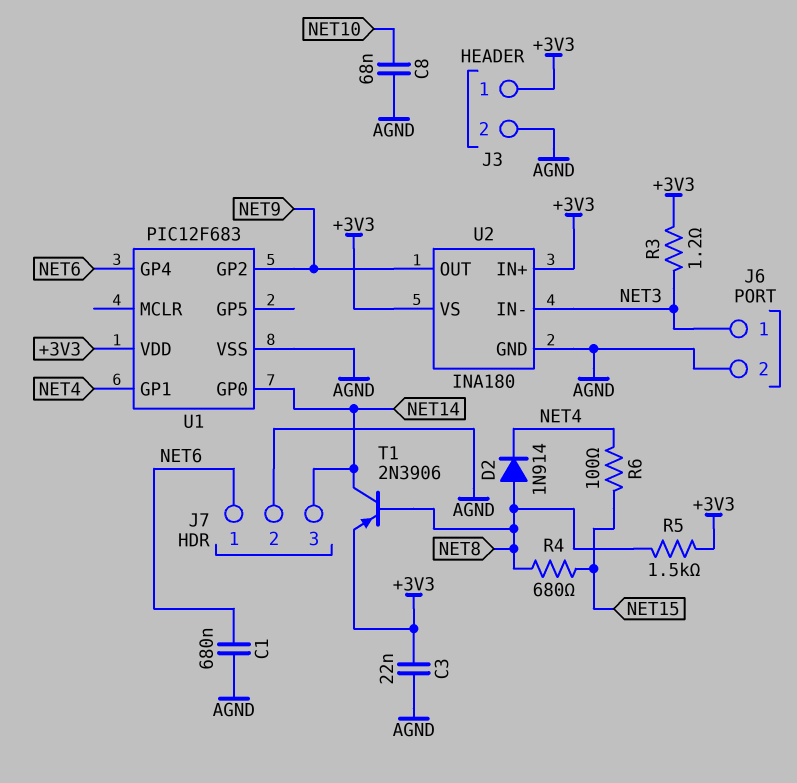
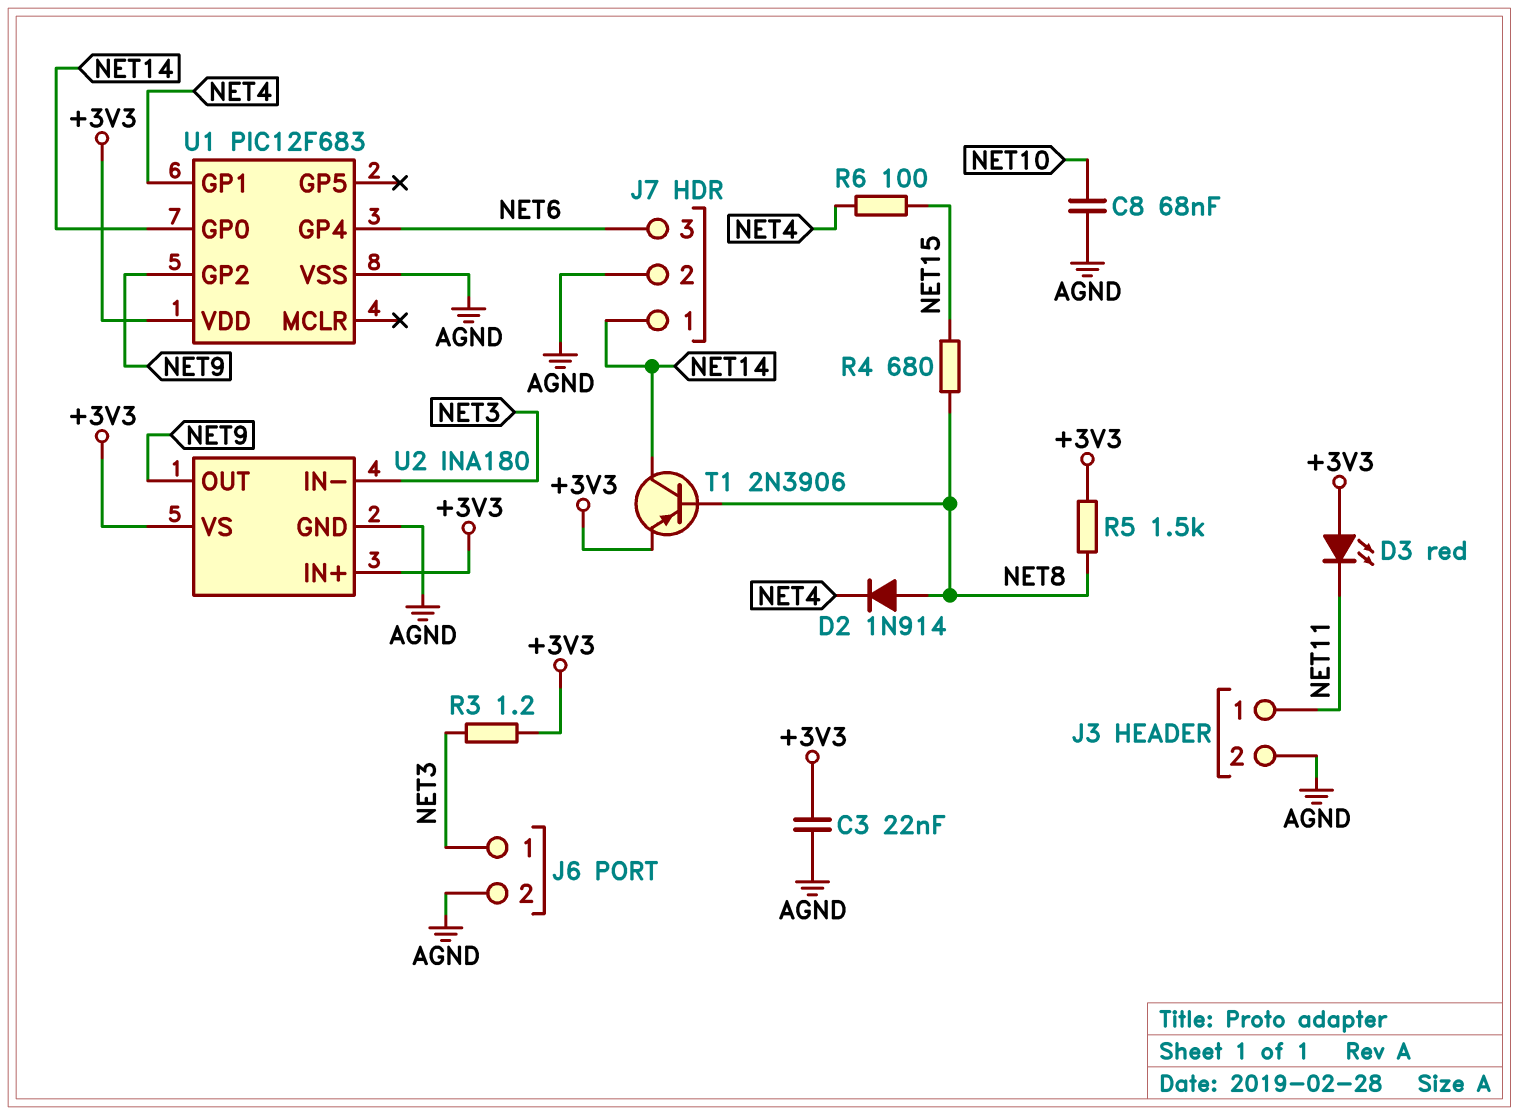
C1: 680nF (AGND, NET6) -> none
D3: none -> LED red (A +3V3, K NET11)
J3 pin 1: +3V3 -> NET11
J7 pin 1: NET6 -> NET14
J7 pin 3: NET14 -> NET6

